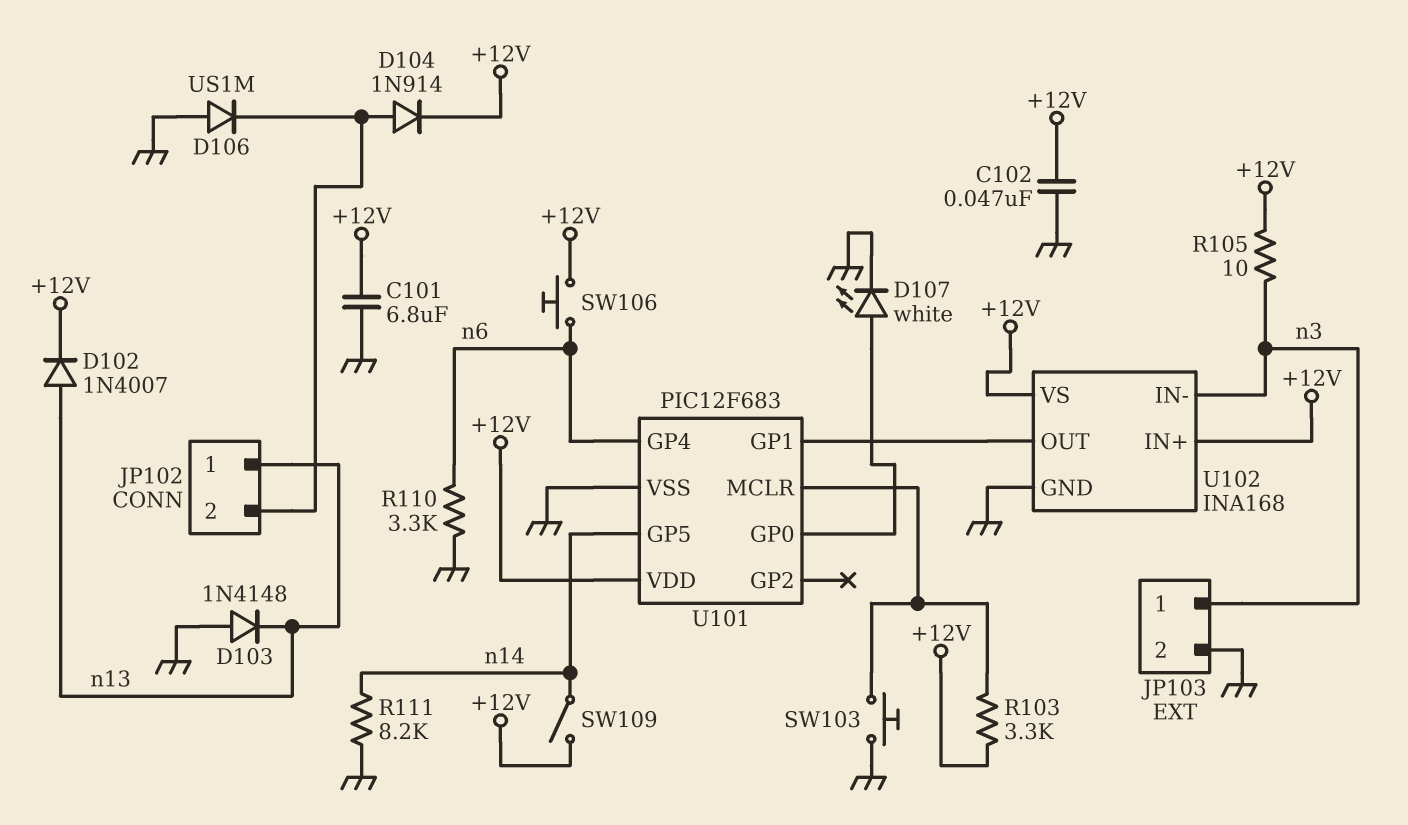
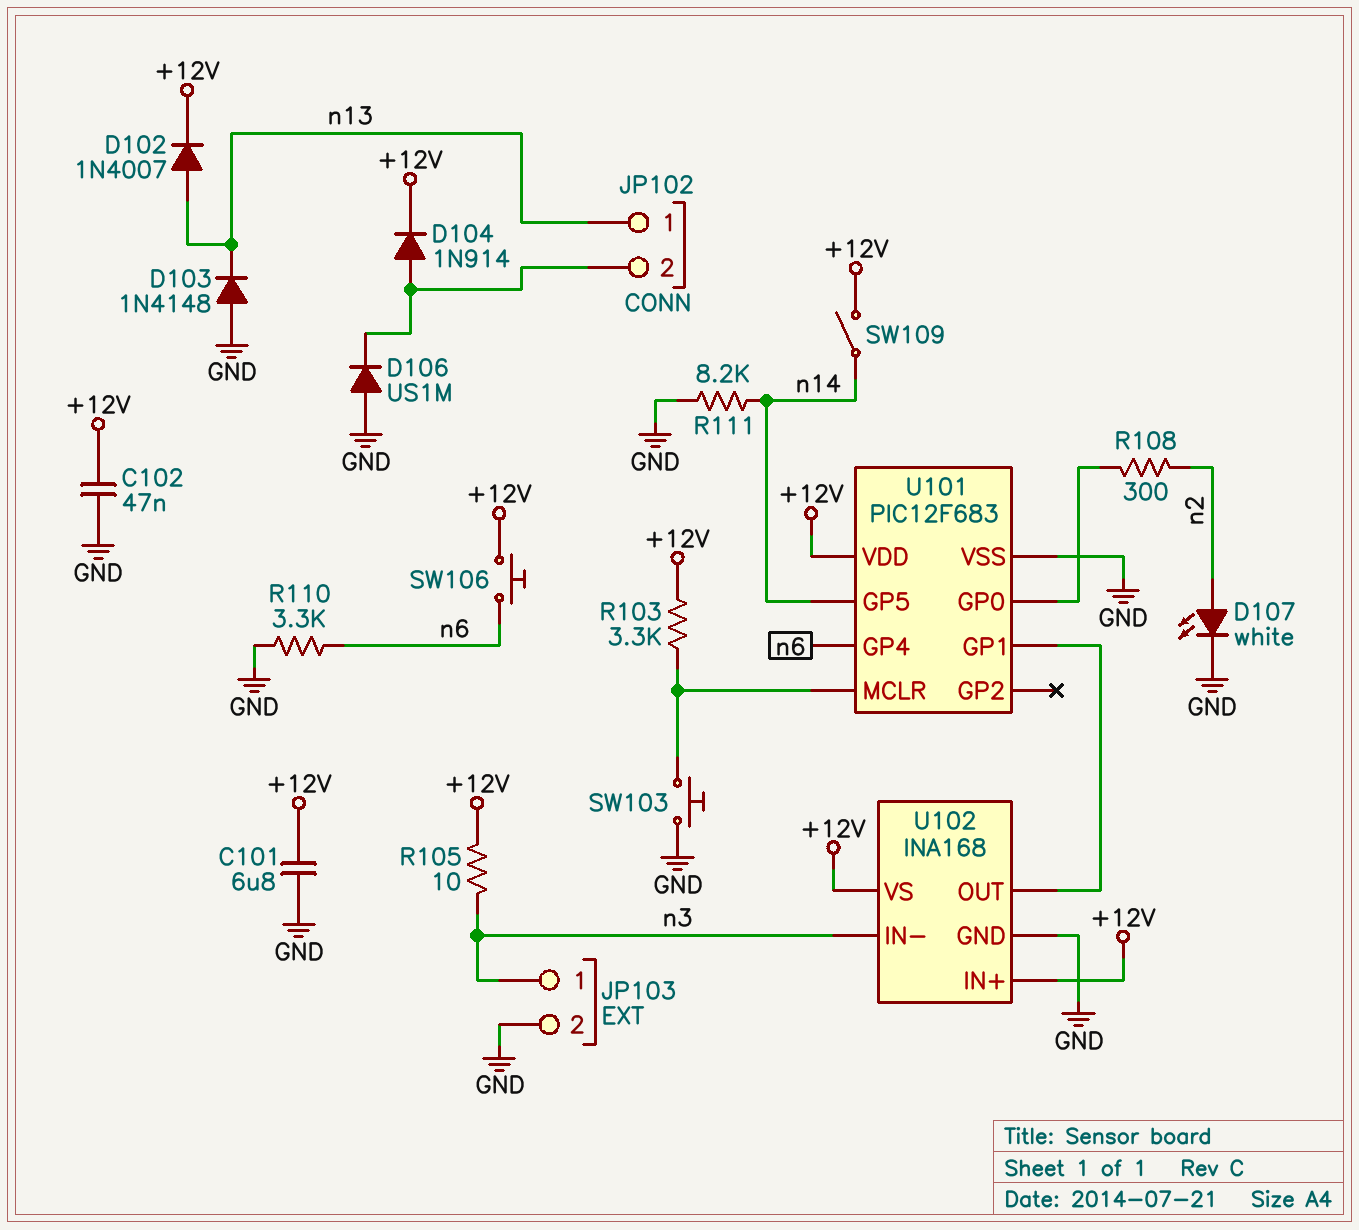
D107: LED white (A U101/GP0, K GND) -> LED white (A n2, K GND)
R108: none -> 300 (U101/GP0, n2)

